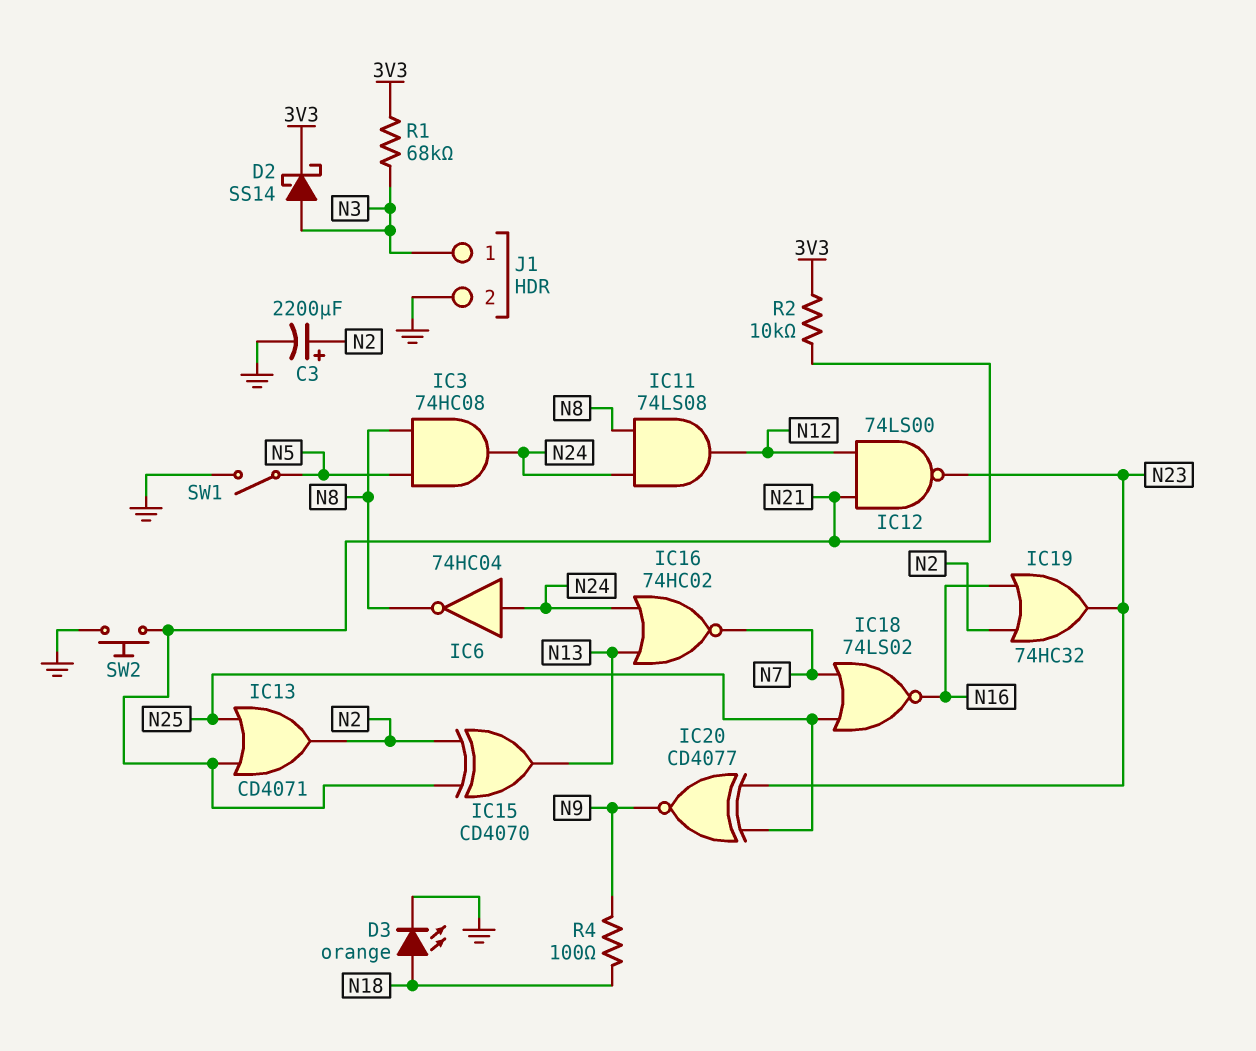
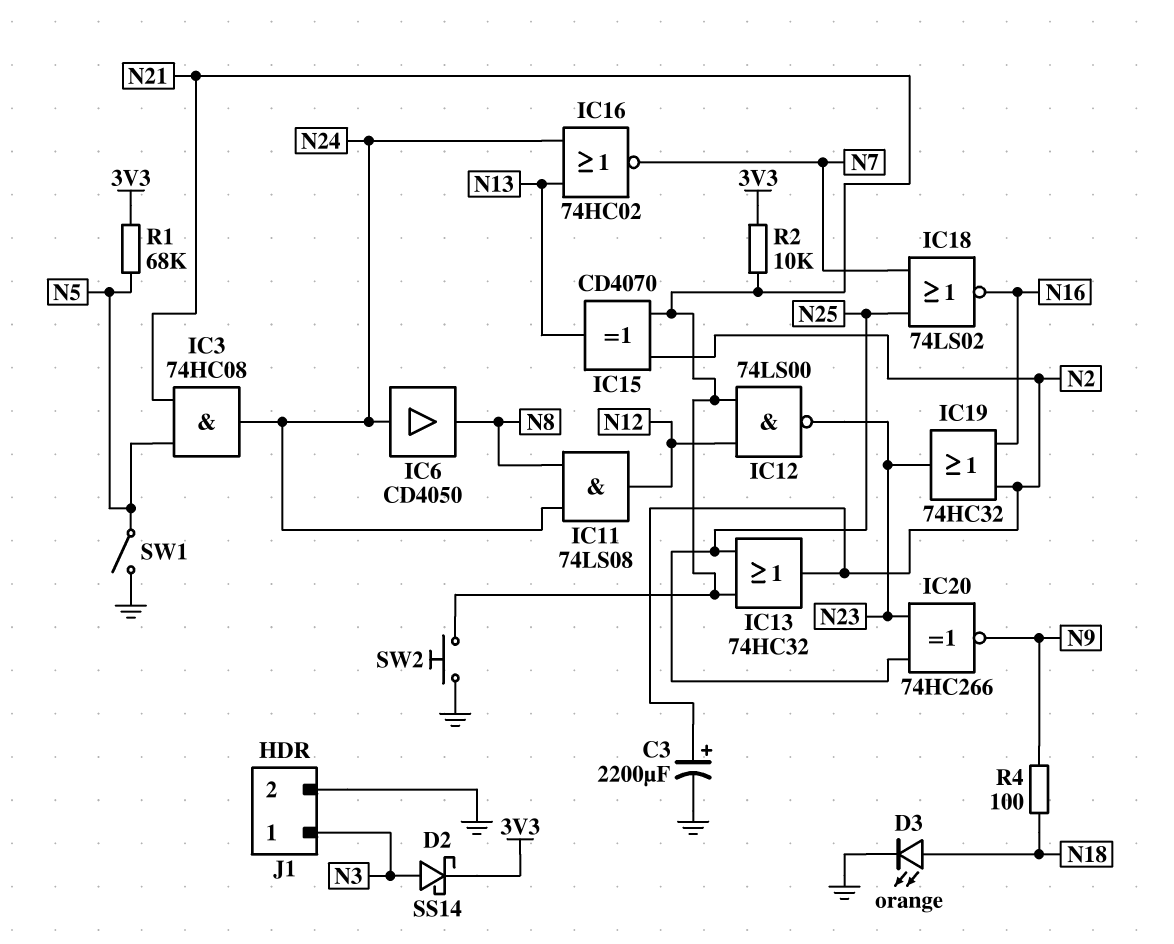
IC3: AND 74HC08 (in N5, in N8, out N24) -> AND 74HC08 (in N5, in N21, out N24)
IC6: NOT 74HC04 (in N24, out N8) -> buffer CD4050 (in N24, out N8)
IC13: OR CD4071 (in N21, in N25, out N2) -> OR 74HC32 (in N21, in N25, out N2)
IC20: XNOR CD4077 (in N23, in N25, out N9) -> XNOR 74HC266 (in N23, in N25, out N9)
R1: 68k (3V3, N3) -> 68k (3V3, N5)

